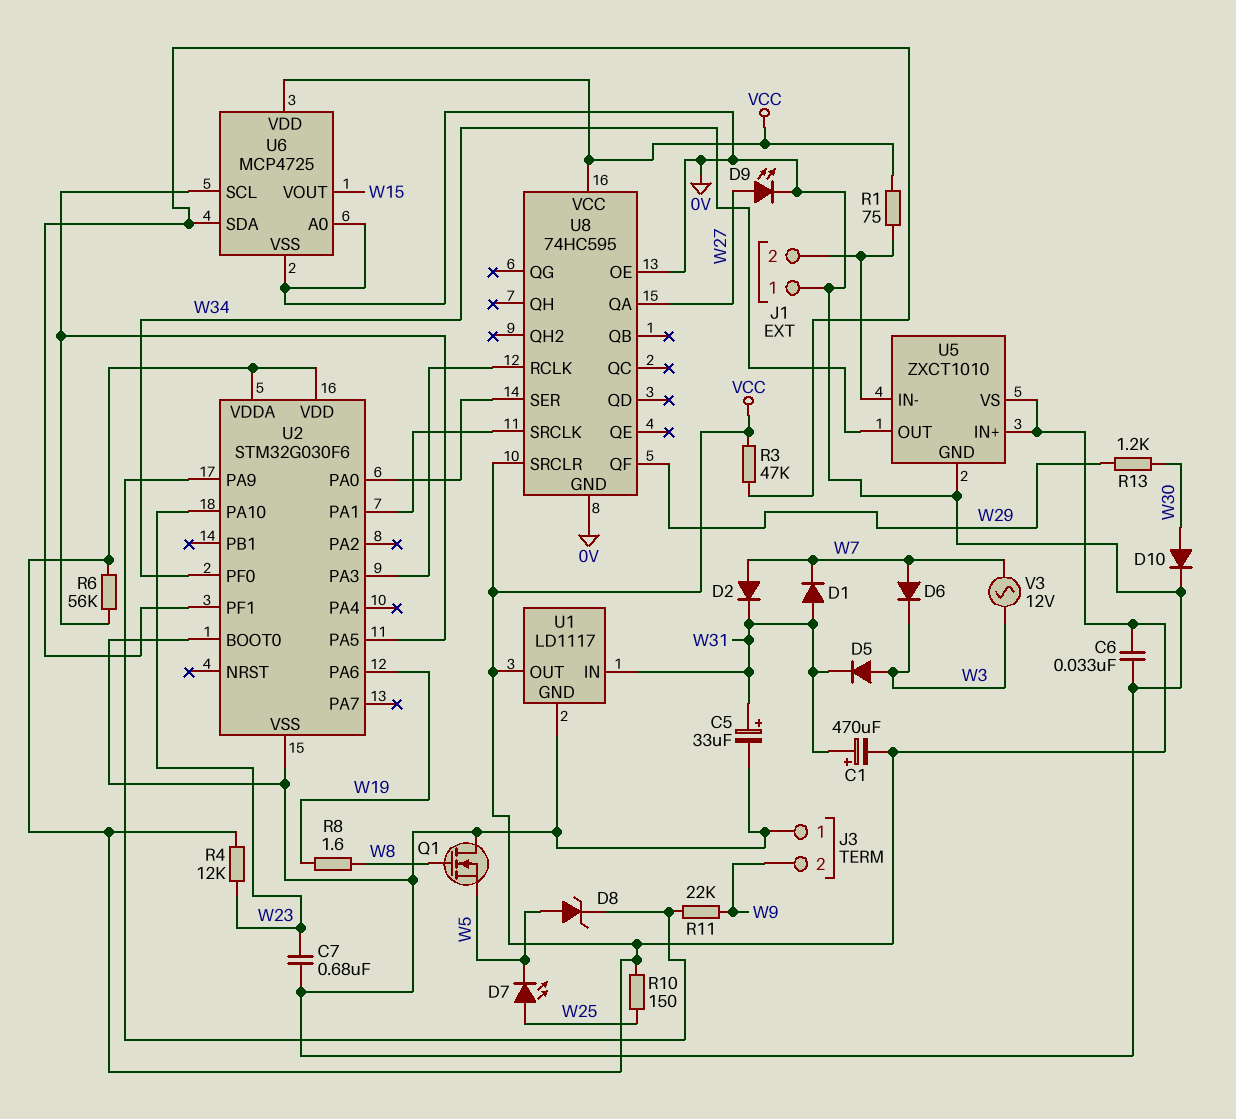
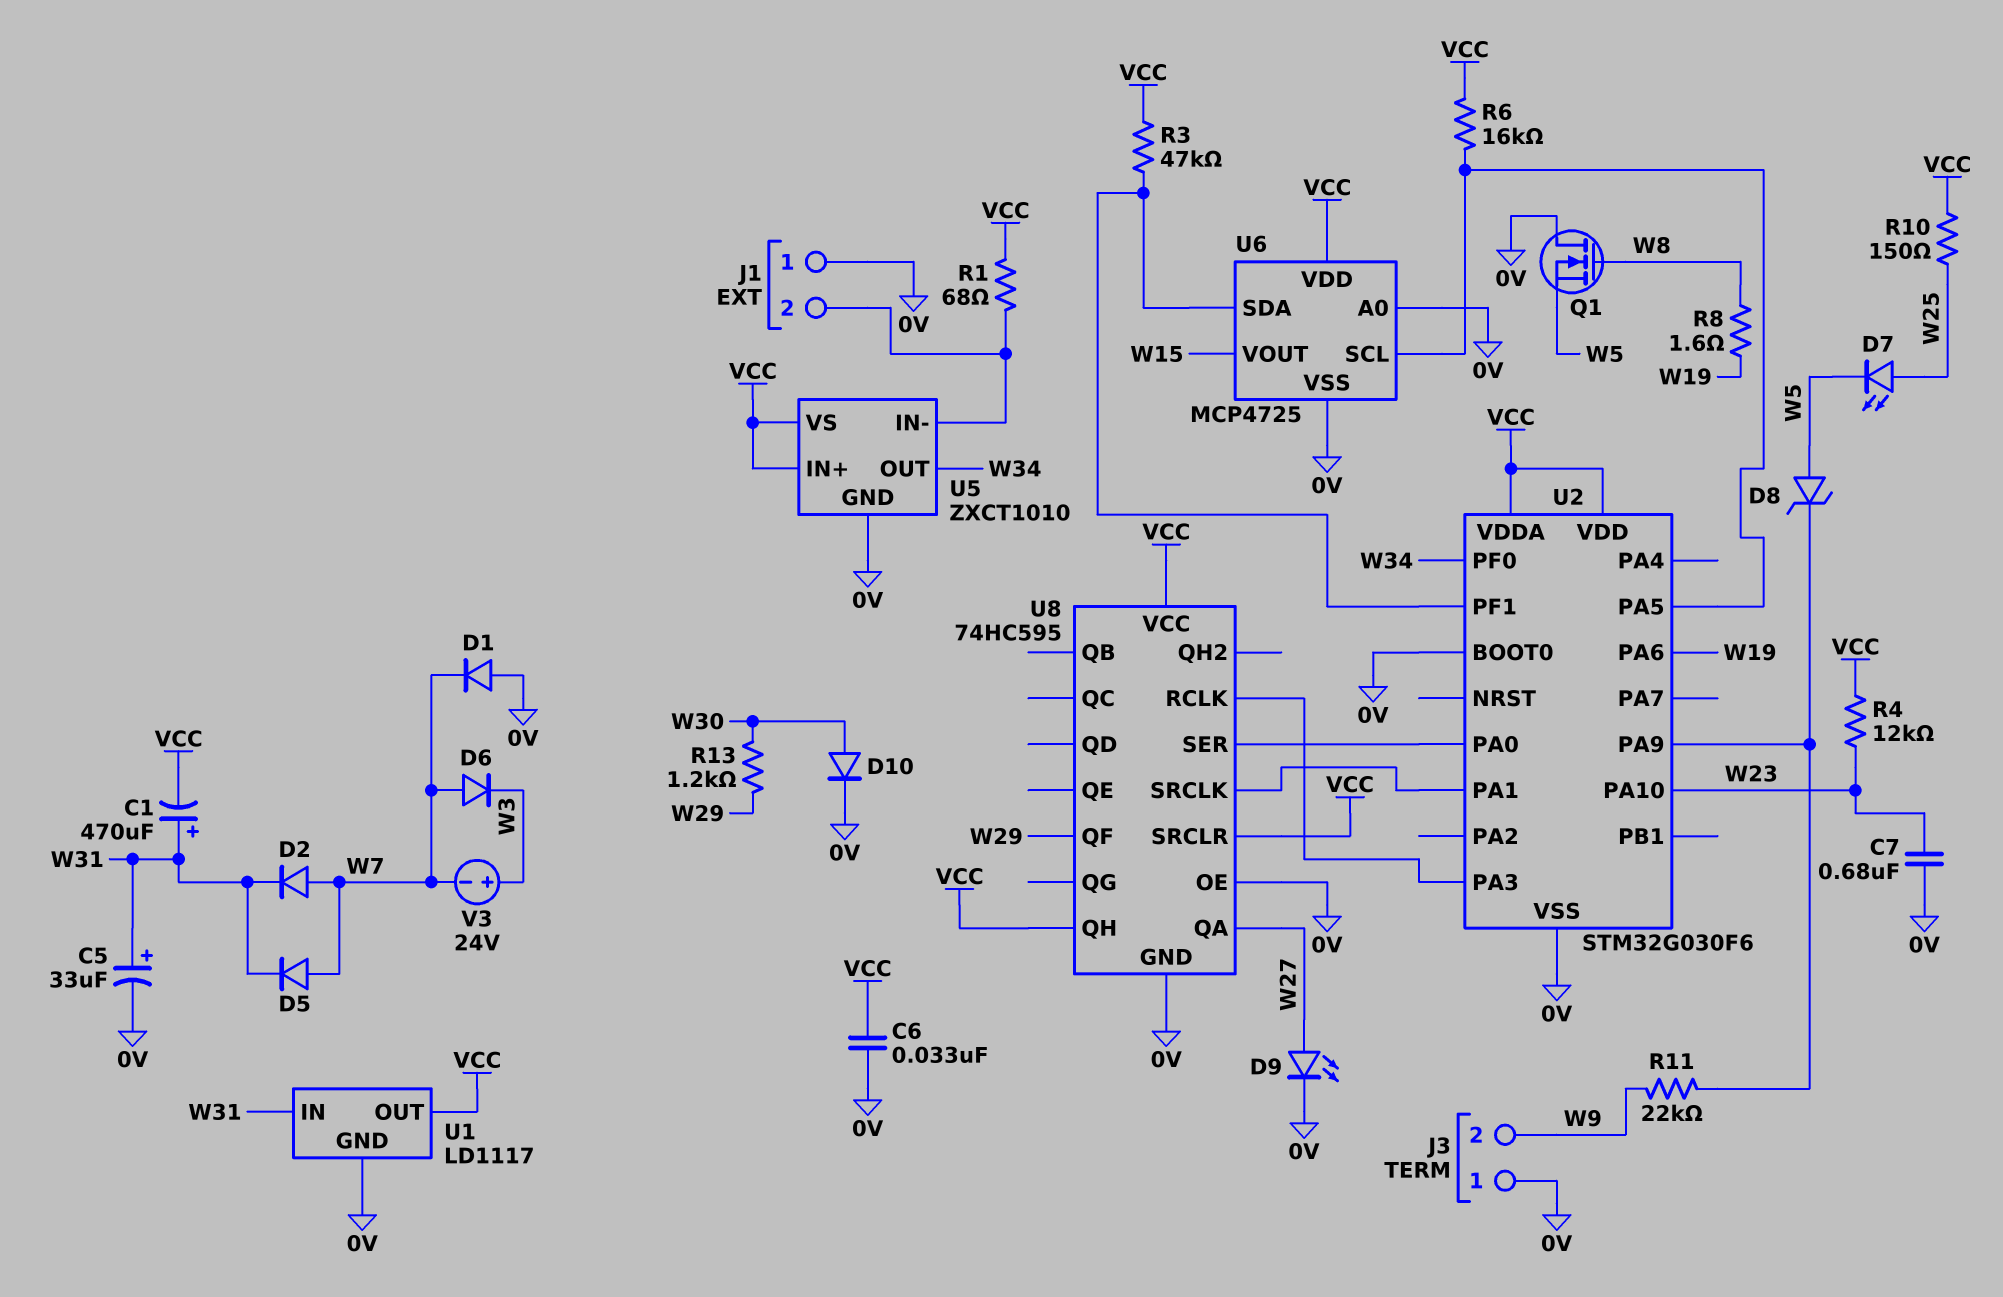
D1: diode (A W31, K W7) -> diode (A 0V, K W7)
D5: diode (A W3, K W31) -> diode (A W7, K W31)
R1: 75 (J1/2, VCC) -> 68 (J1/2, VCC)
R6: 56k (U2/PA5, VCC) -> 16k (U2/PA5, VCC)
U8 pin QH: none -> VCC
V3: AC 12V (W3, W7) -> 24V (plus W3, minus W7)

